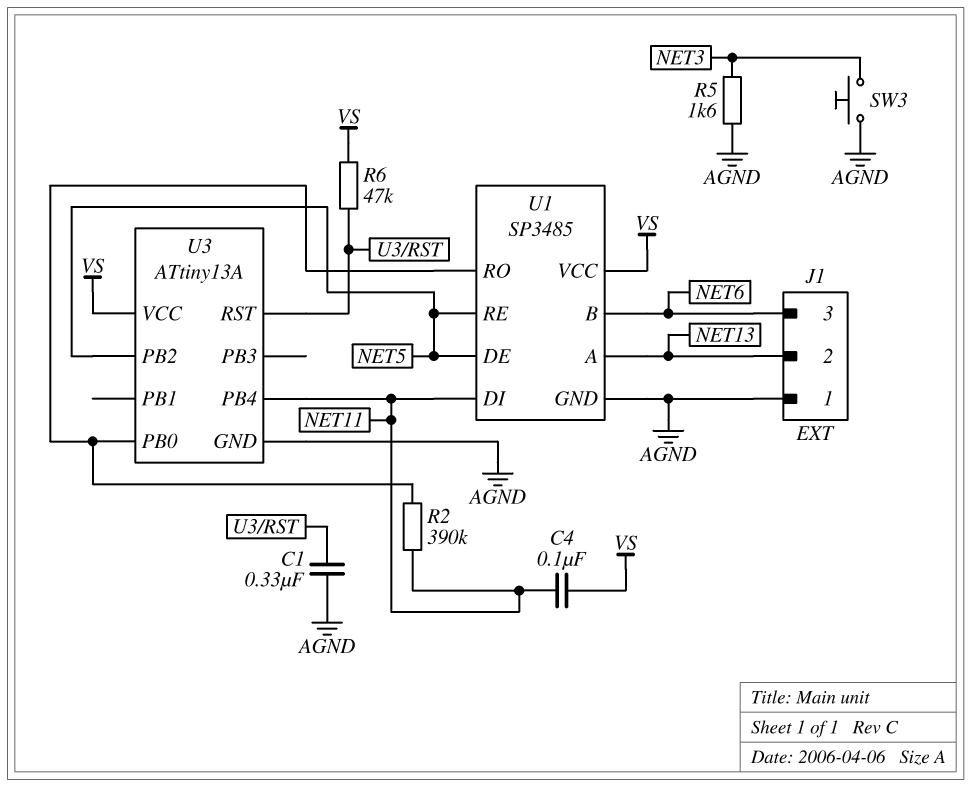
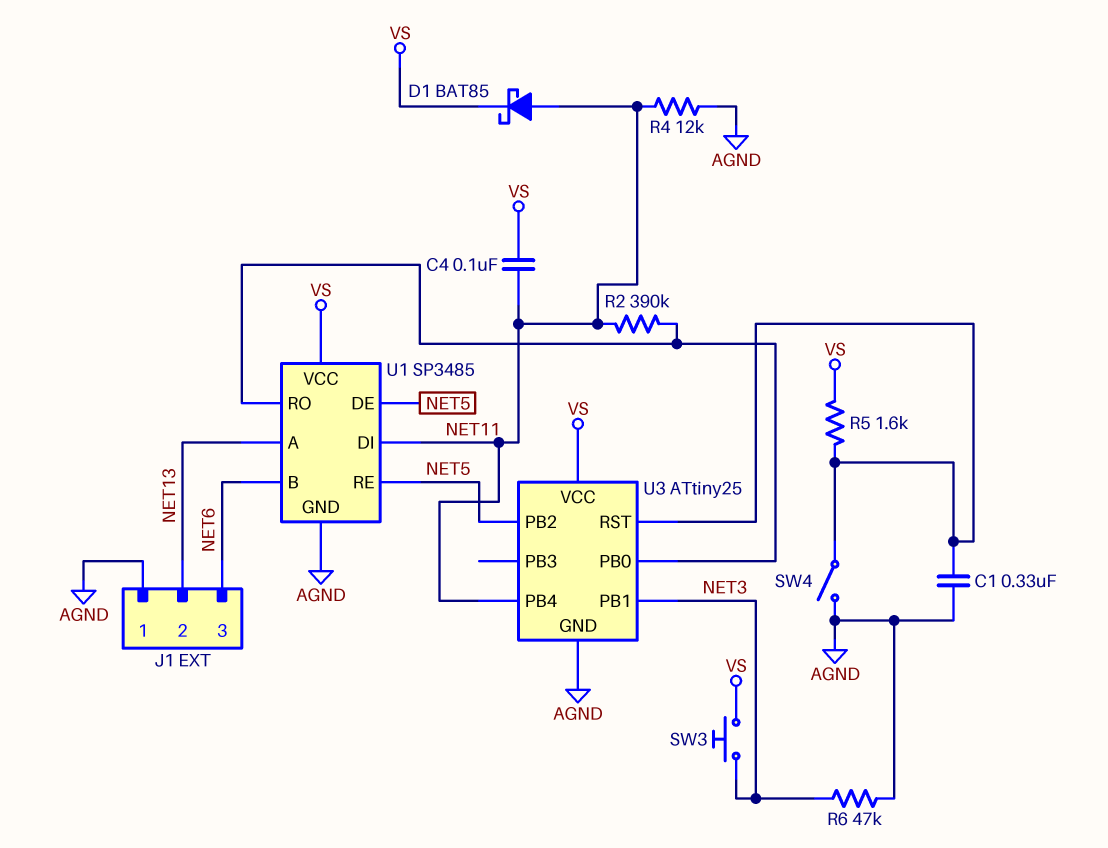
D1: none -> schottky BAT85 (A NET11, K VS)
R4: none -> 12k (AGND, NET11)
R5: 1.6k (AGND, NET3) -> 1.6k (U3/RST, VS)
R6: 47k (U3/RST, VS) -> 47k (AGND, NET3)
SW3: button (AGND, NET3) -> button (NET3, VS)
SW4: none -> switch (AGND, U3/RST)
U3: ATtiny13A -> ATtiny25
U3 pin PB1: none -> NET3

